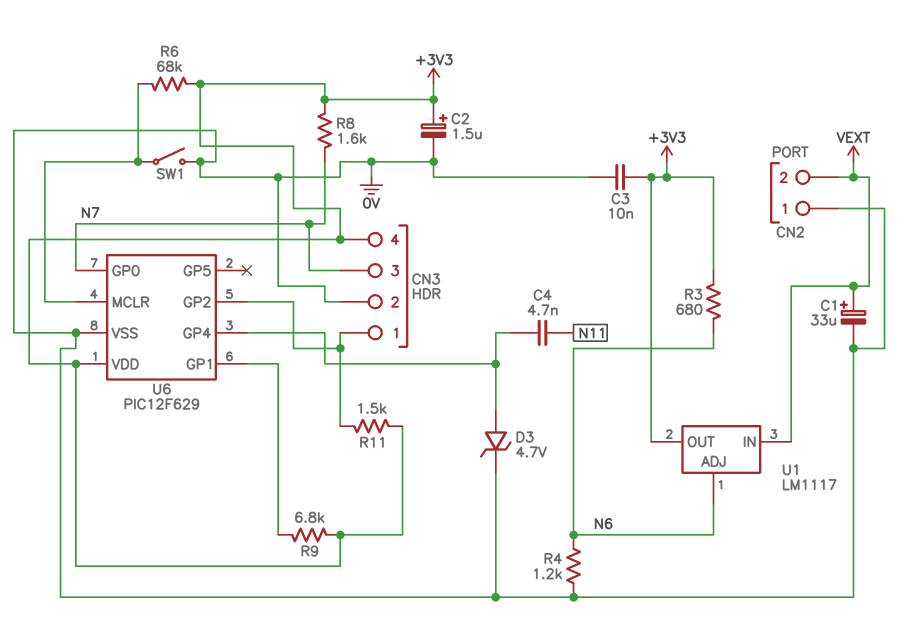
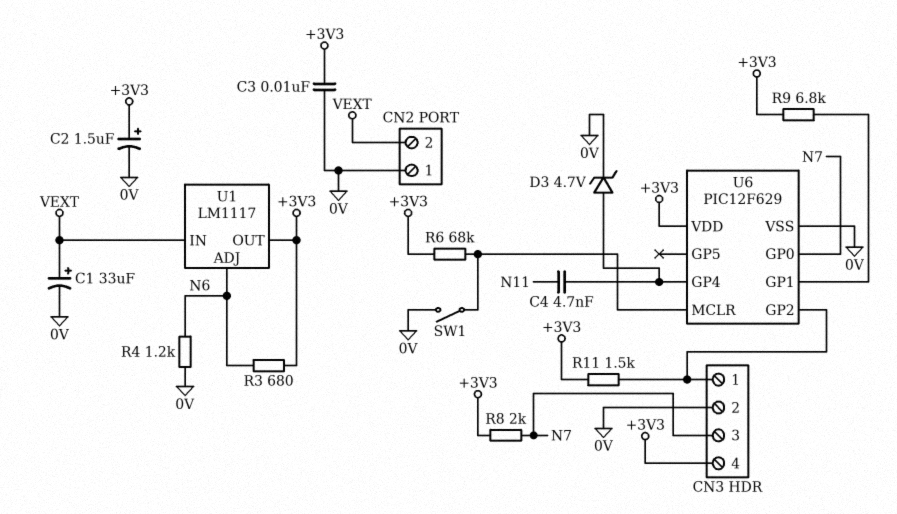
R8: 1.6k (+3V3, N7) -> 2k (+3V3, N7)

